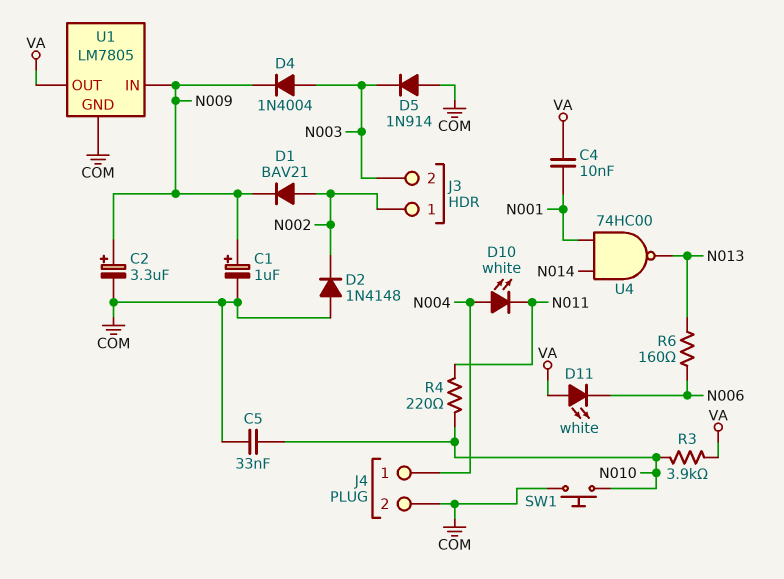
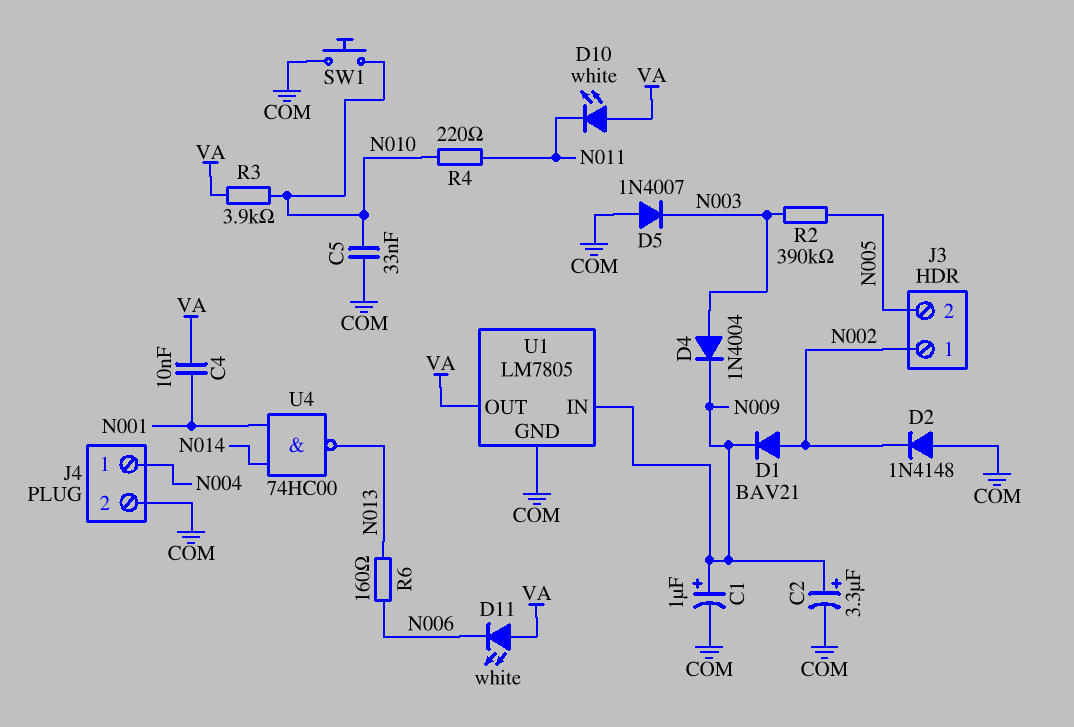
D5: diode 1N914 (A COM, K N003) -> diode 1N4007 (A COM, K N003)
D10: LED white (A N004, K N011) -> LED white (A VA, K N011)
J3 pin 2: N003 -> N005
R2: none -> 390k (N003, N005)

